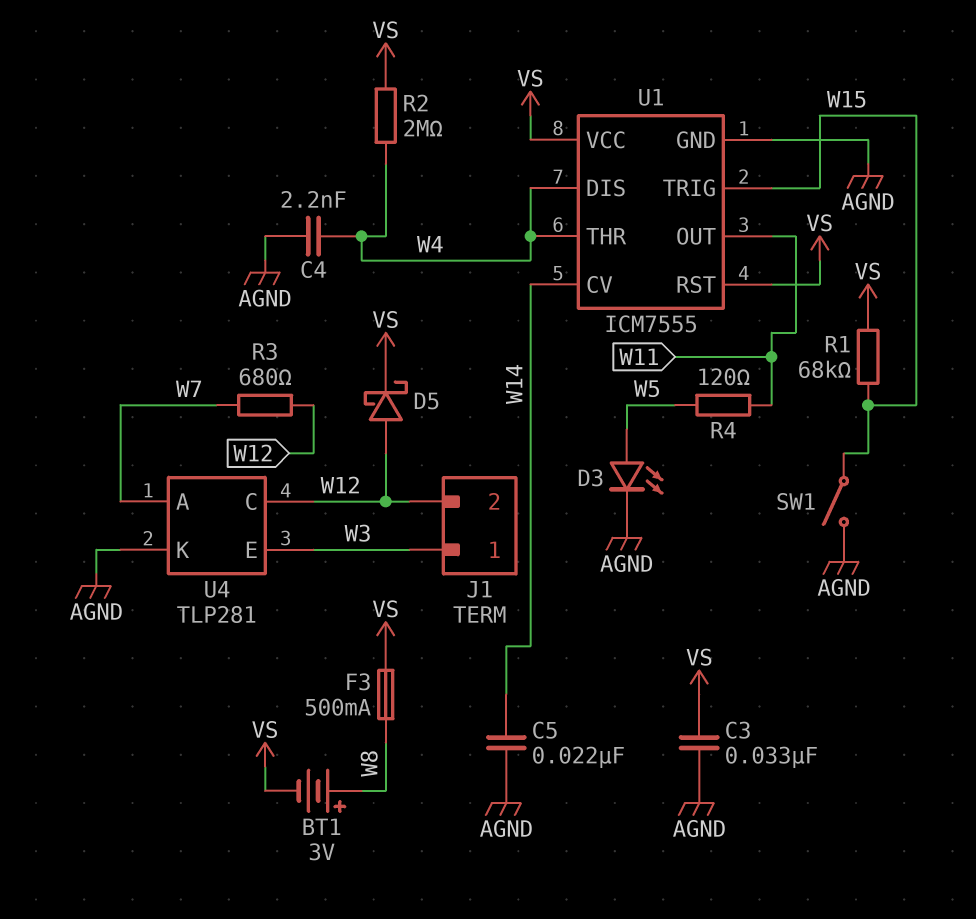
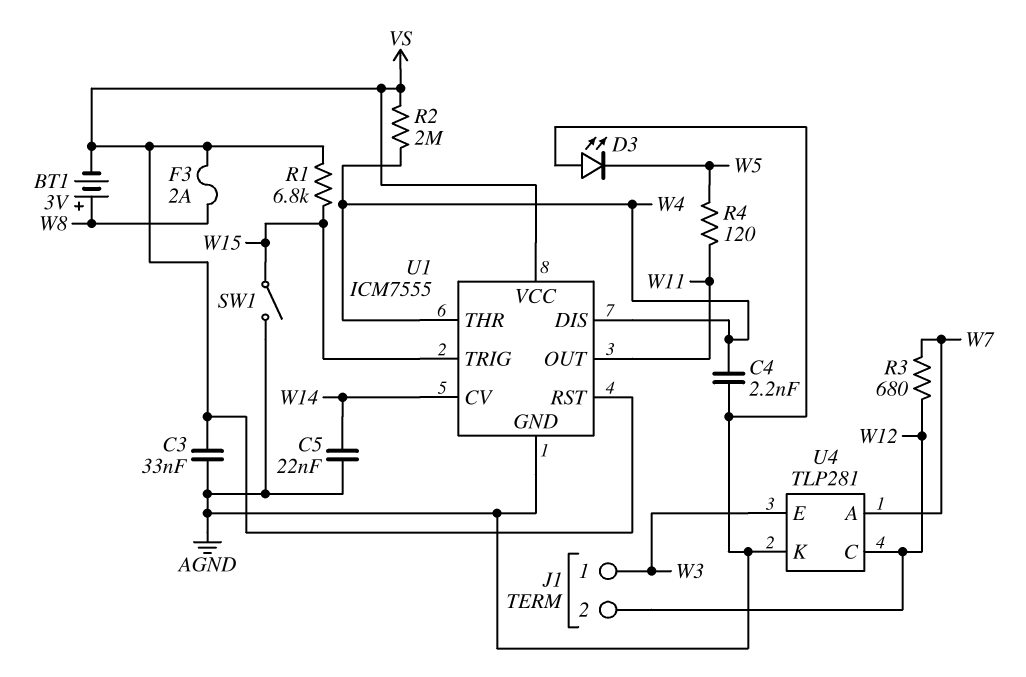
D3: LED (A W5, K AGND) -> LED (A AGND, K W5)
D5: schottky (A W12, K VS) -> none
F3: 500mA (VS, W8) -> 2A (VS, W8)
R1: 68k (VS, W15) -> 6.8k (VS, W15)

